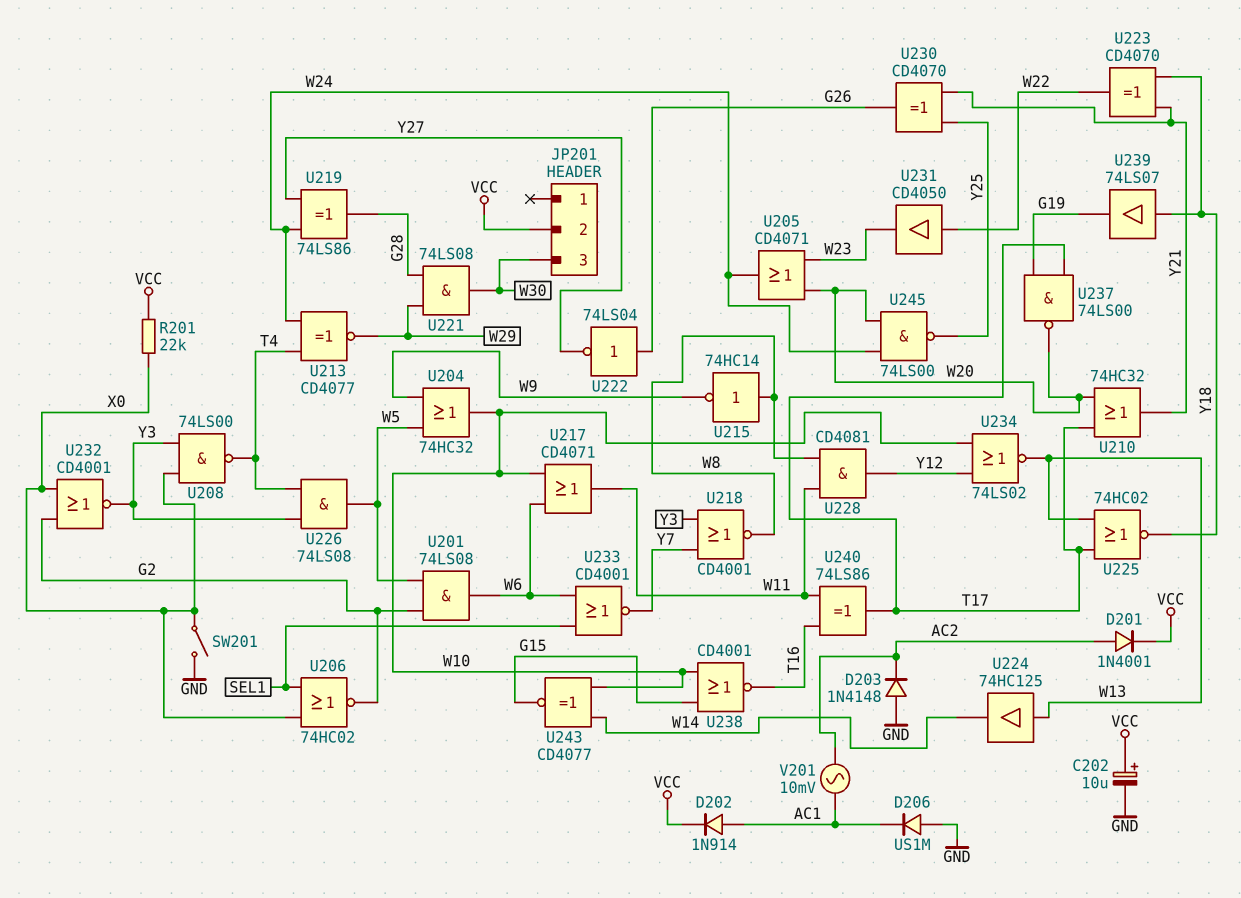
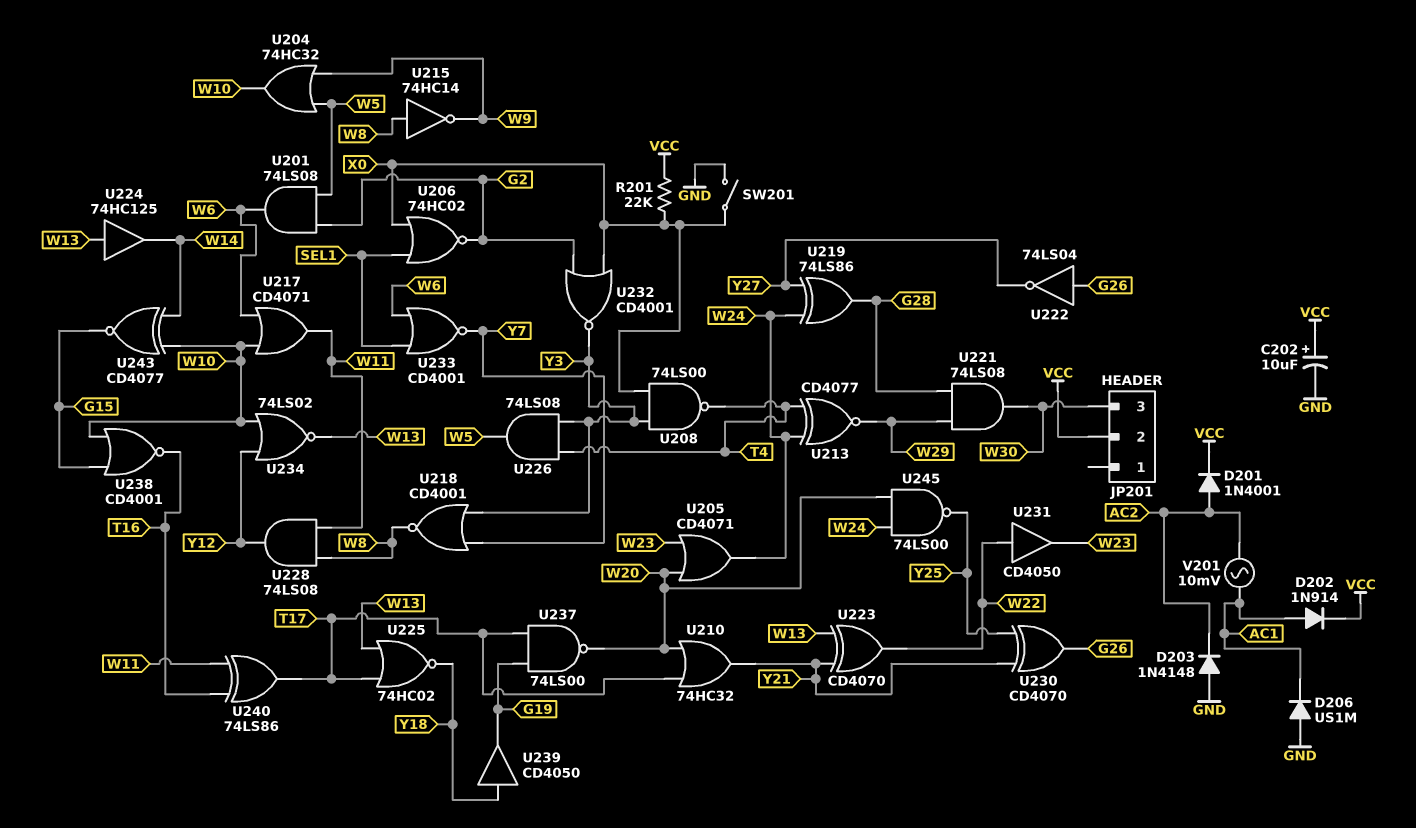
U223: XOR CD4070 (in Y18, in Y21, out W22) -> XOR CD4070 (in W13, in Y21, out W22)
U228: AND CD4081 (in W8, in W11, out Y12) -> AND 74LS08 (in W8, in W11, out Y12)
U239: buffer 74LS07 (in Y18, out G19) -> buffer CD4050 (in Y18, out G19)

